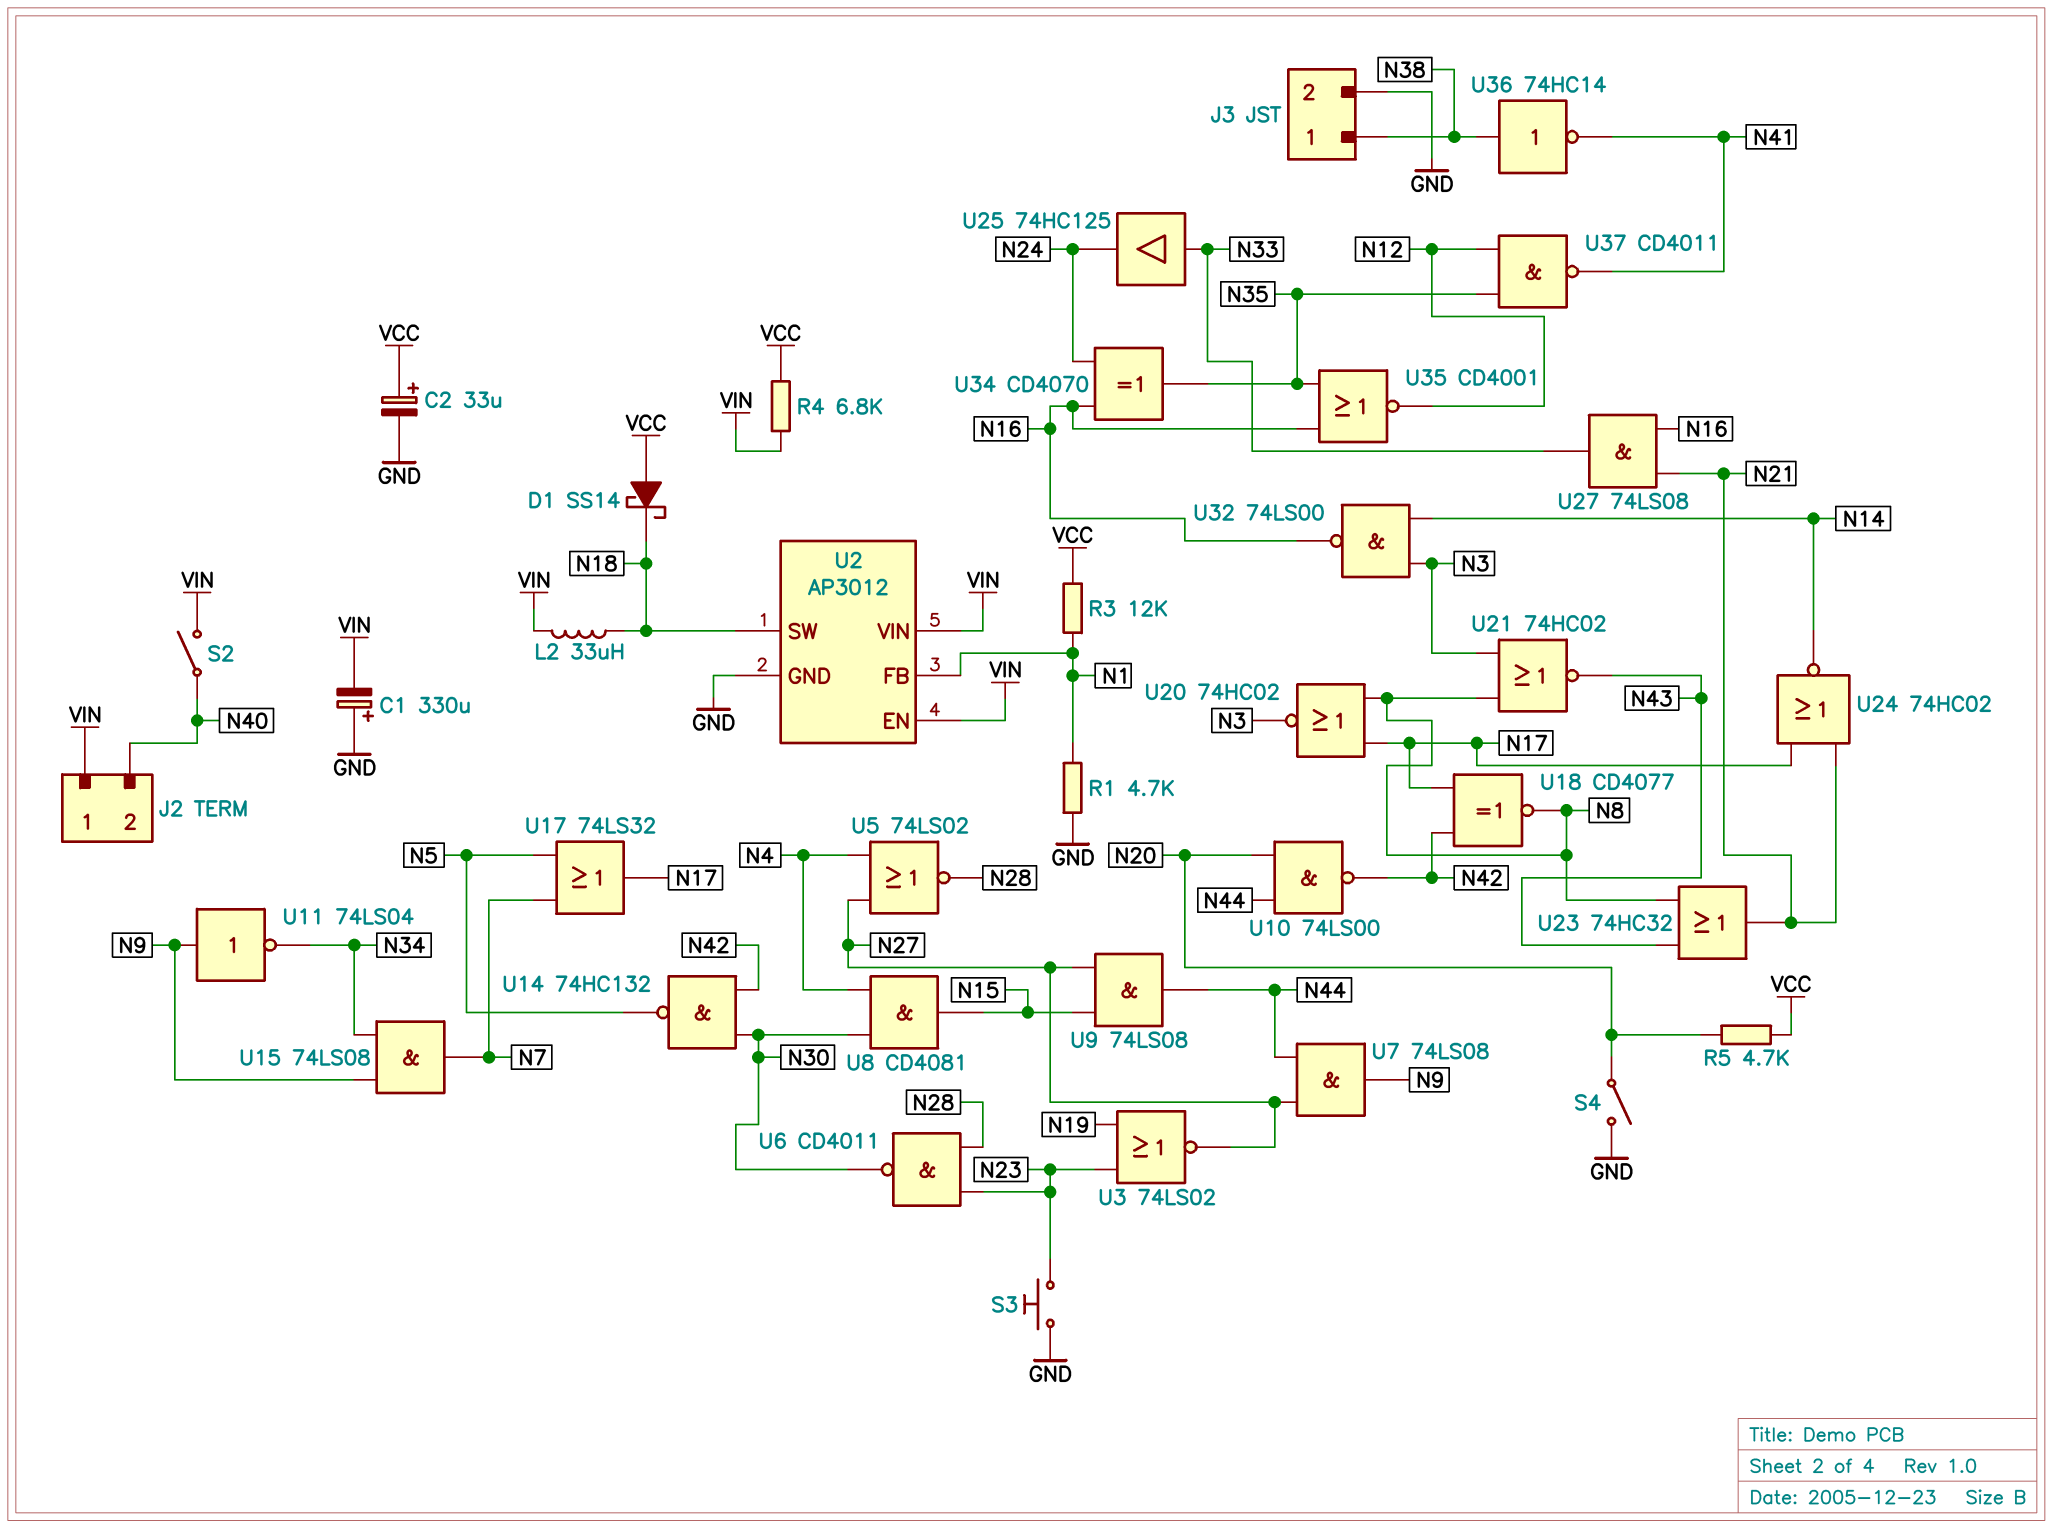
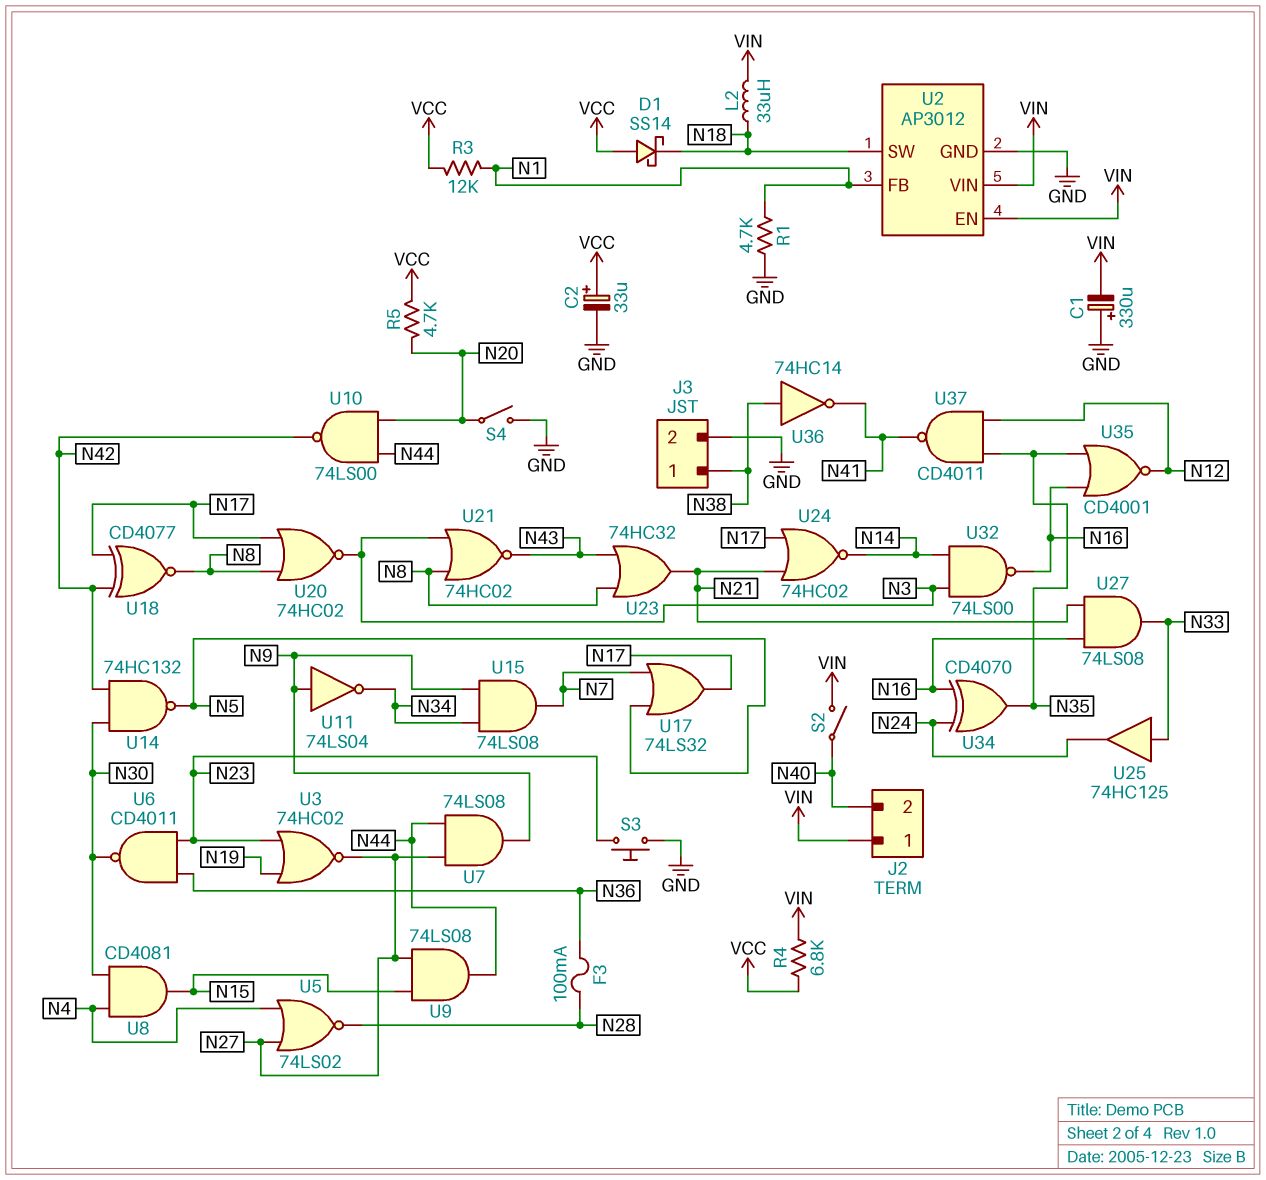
F3: none -> 100mA (N28, N36)
U3: NOR 74LS02 (in N19, in N23, out N27) -> NOR 74HC02 (in N19, in N23, out N27)
U6: NAND CD4011 (in N23, in N28, out N30) -> NAND CD4011 (in N23, in N36, out N30)

